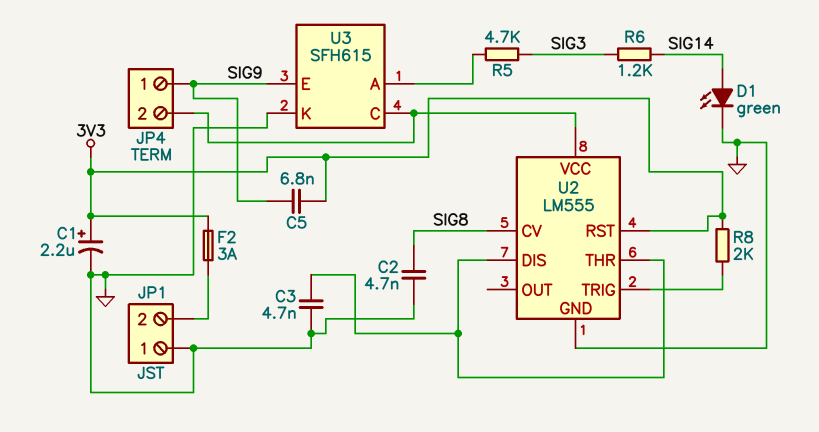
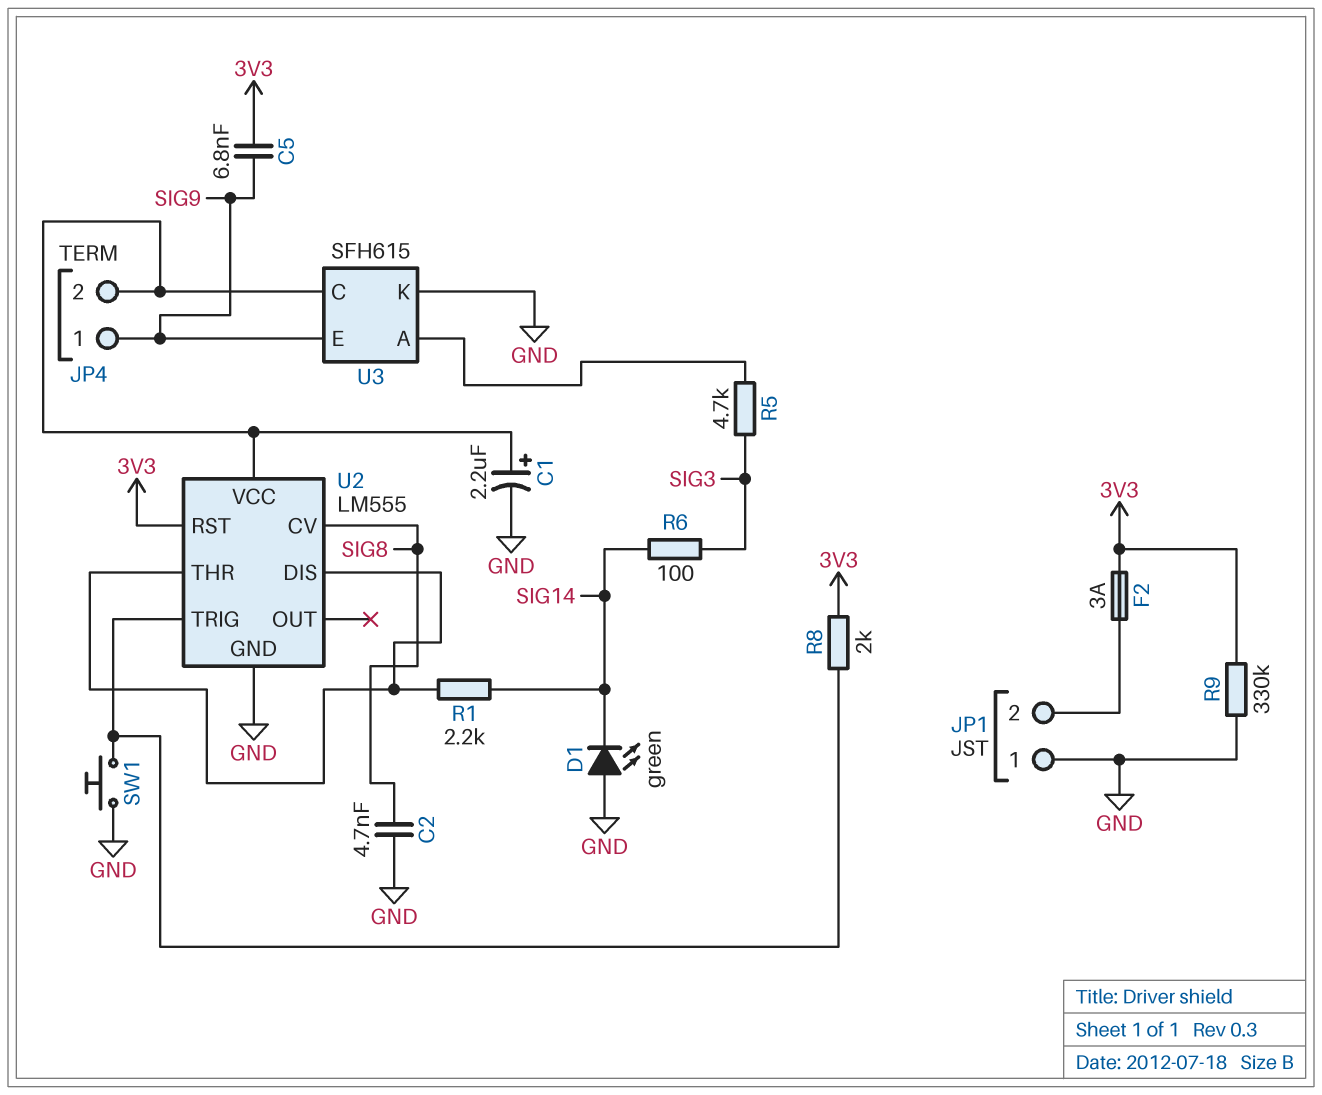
C1: 2.2uF (plus 3V3, minus GND) -> 2.2uF (plus JP4/2, minus GND)
C3: 4.7nF (GND, U2/DIS) -> none
D1: LED green (A SIG14, K GND) -> LED green (A GND, K SIG14)
R1: none -> 2.2k (SIG14, U2/DIS)
R6: 1.2k (SIG3, SIG14) -> 100 (SIG3, SIG14)
R9: none -> 330k (3V3, GND)
SW1: none -> button (GND, U2/TRIG)

